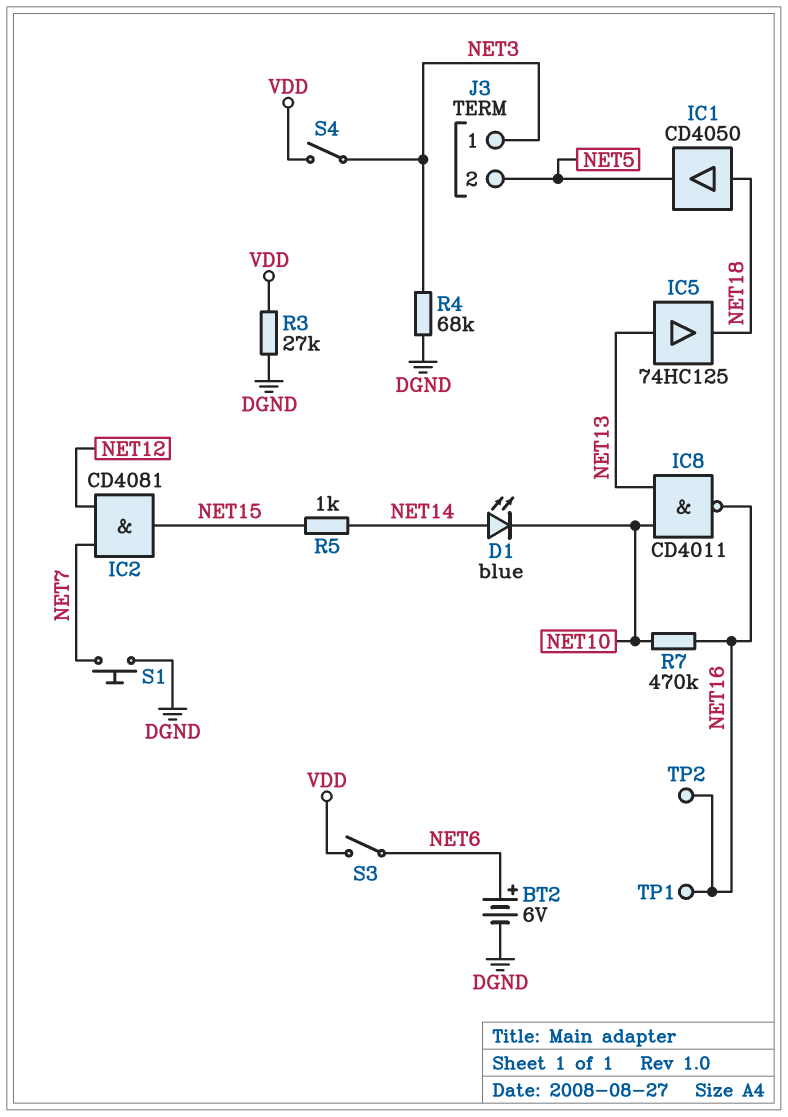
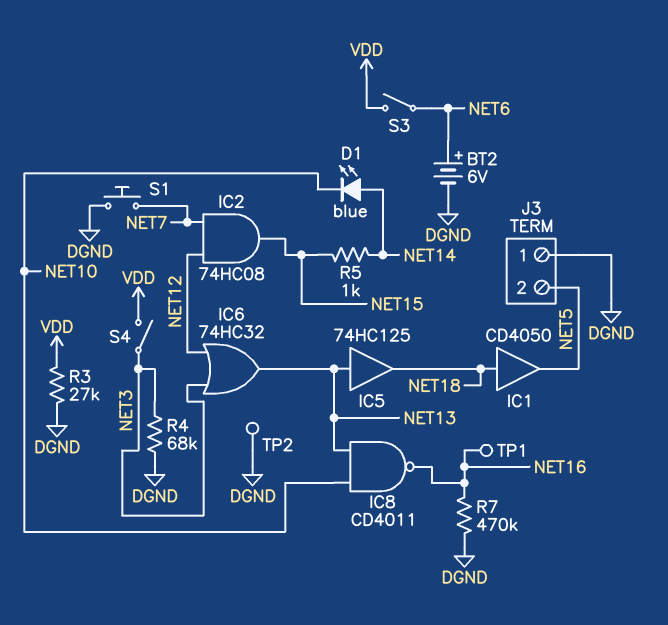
IC2: AND CD4081 (in NET7, in NET12, out NET15) -> AND 74HC08 (in NET7, in NET12, out NET15)
IC6: none -> OR 74HC32 (in NET3, in NET12, out NET13)
J3 pin 1: NET3 -> DGND
R7: 470k (NET10, NET16) -> 470k (DGND, NET16)
TP2: test point (NET16) -> test point (DGND)

